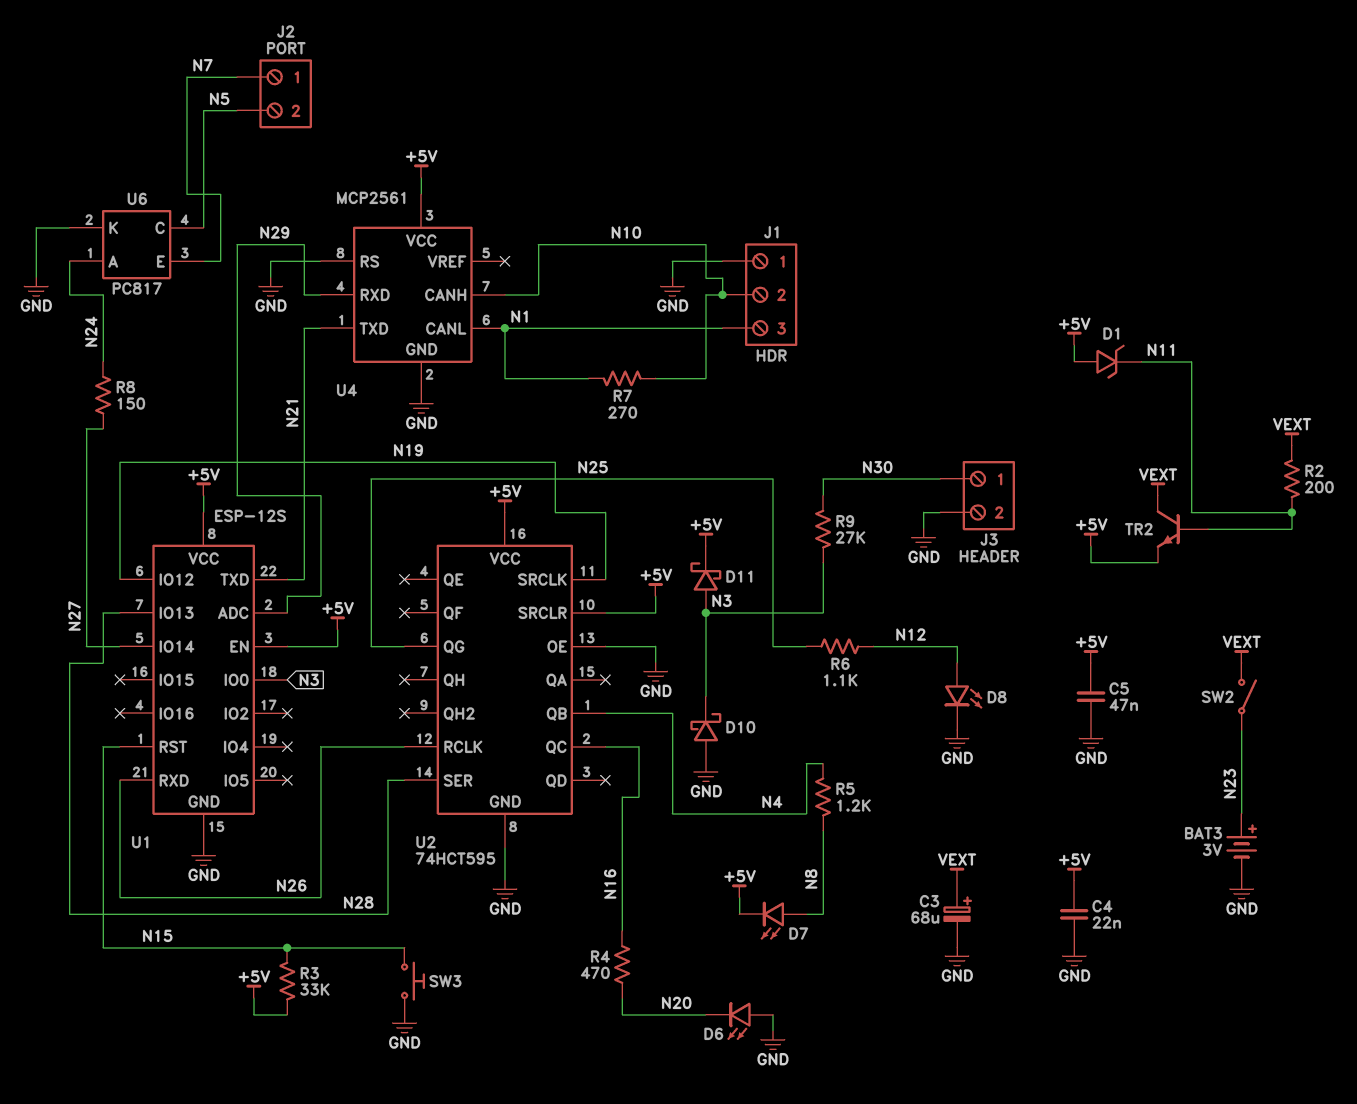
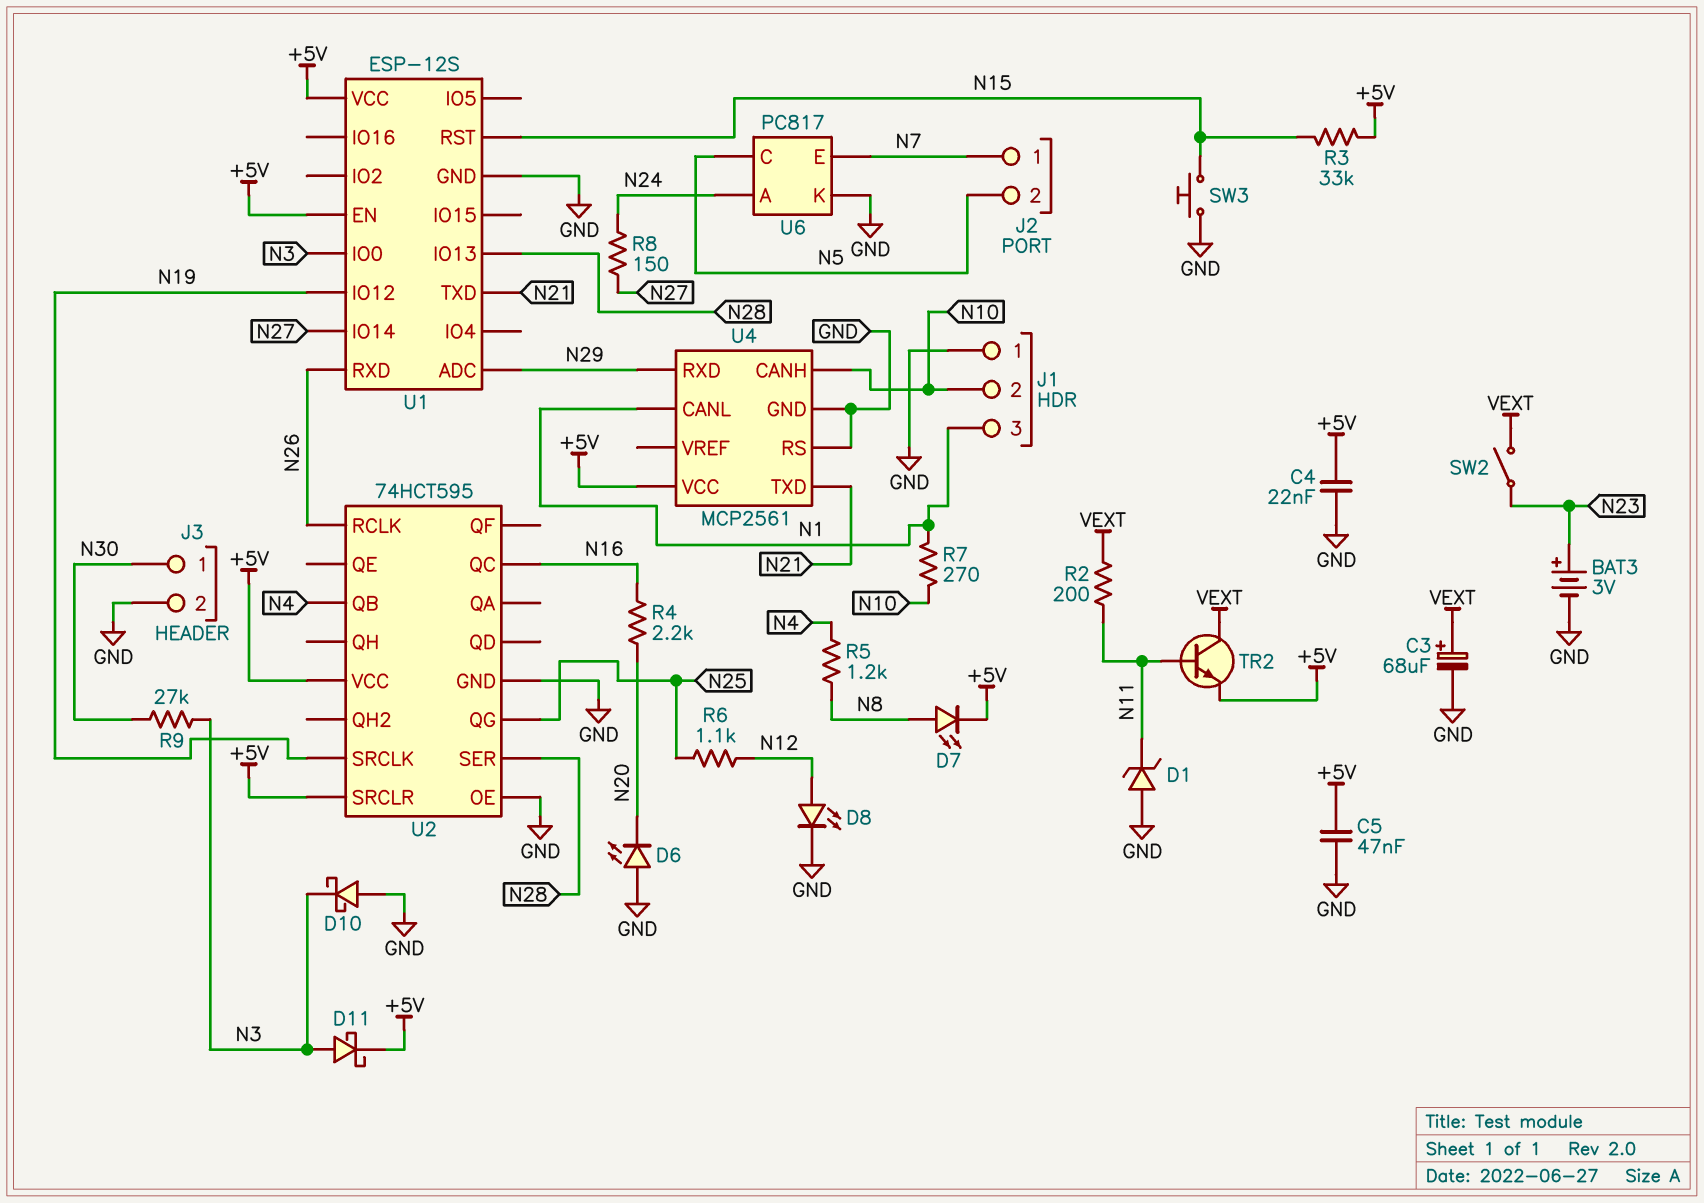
D1: zener (A +5V, K N11) -> zener (A GND, K N11)
R4: 470 (N16, N20) -> 2.2k (N16, N20)

